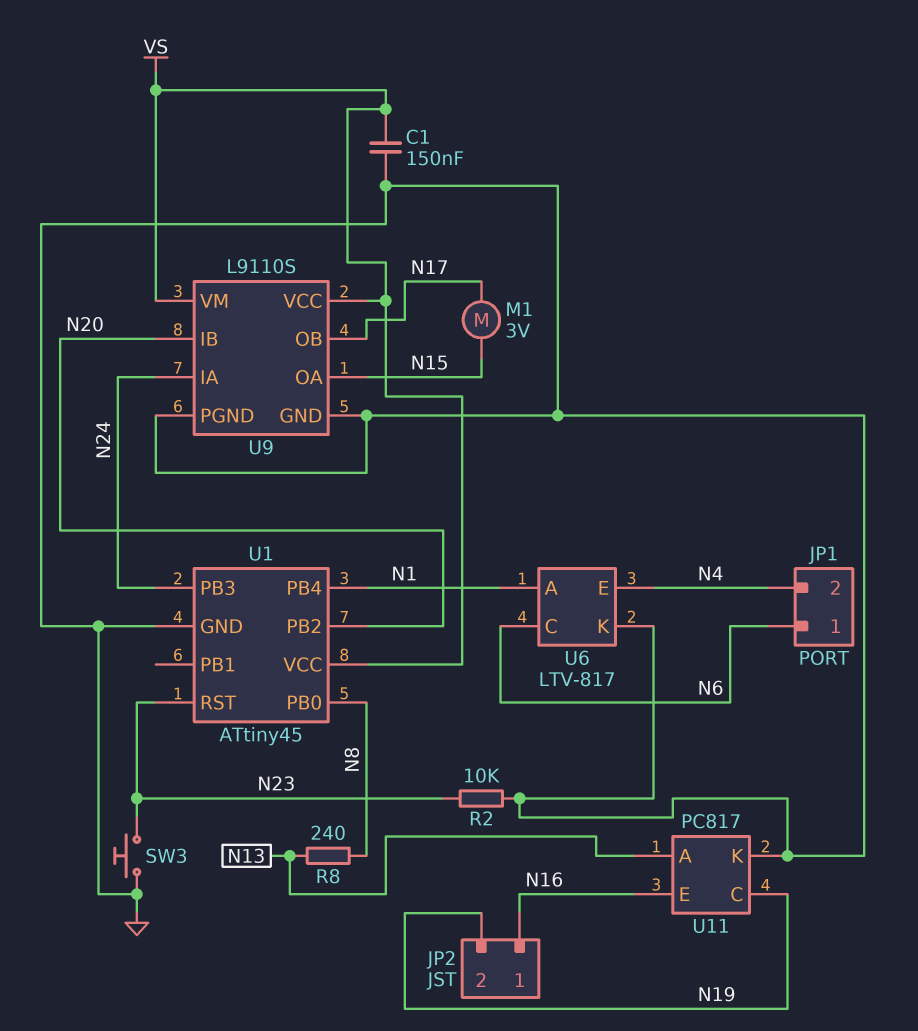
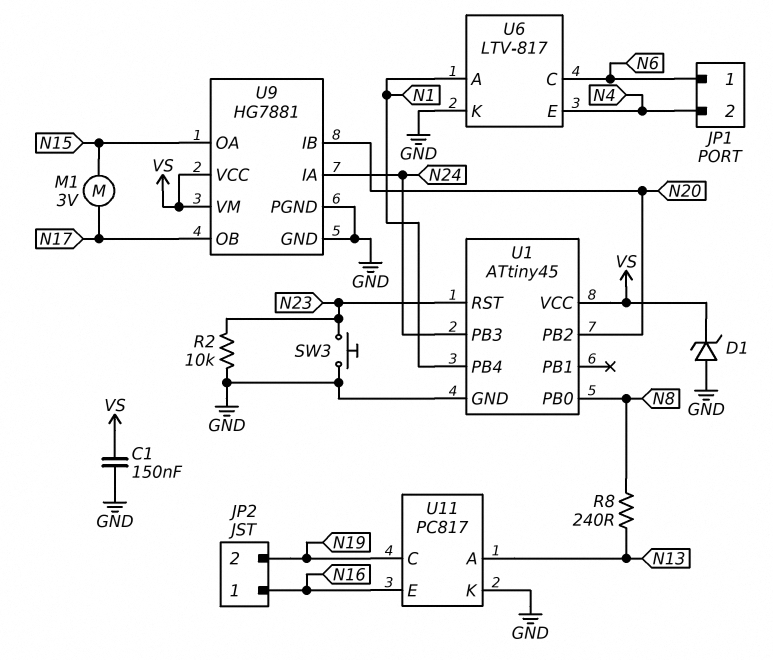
D1: none -> zener (A GND, K VS)
U9: L9110S -> HG7881

